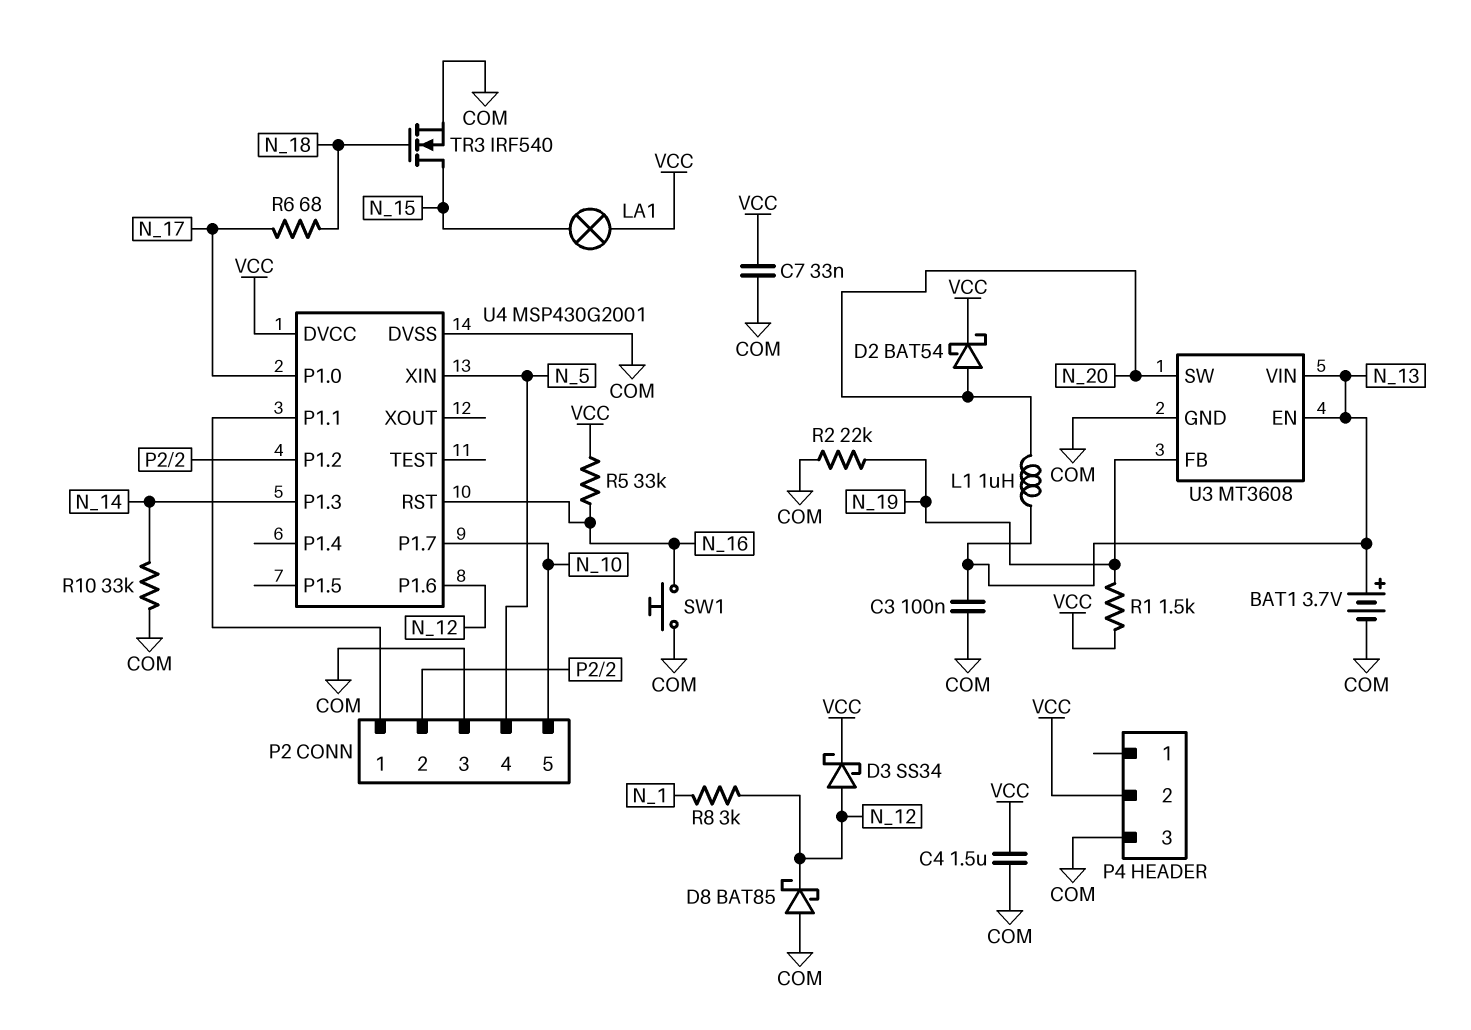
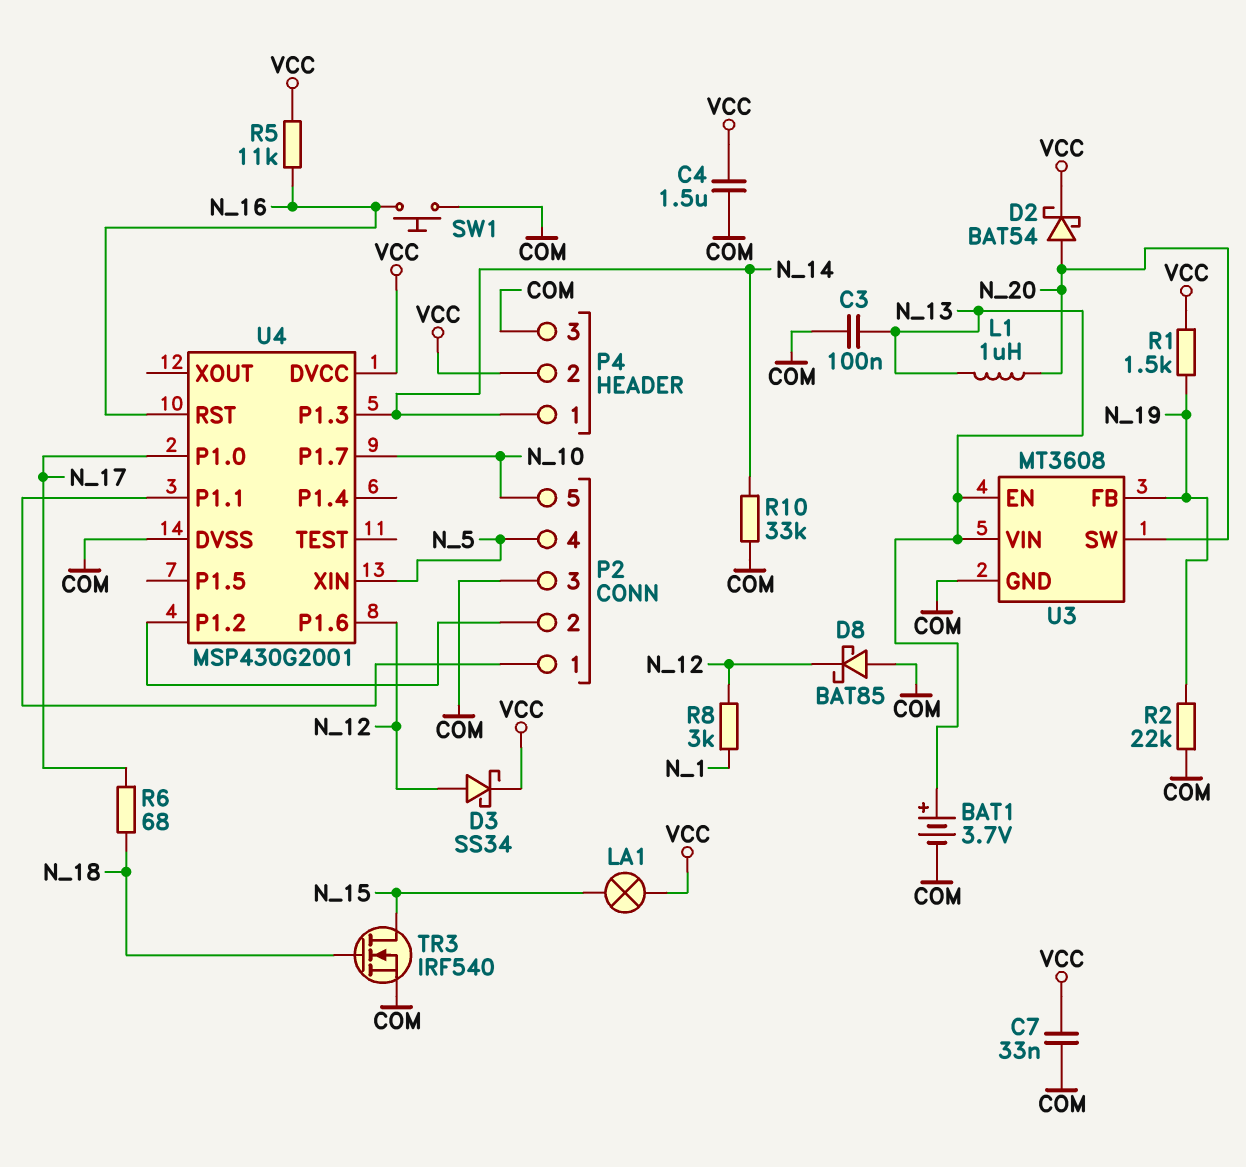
P4 pin 1: none -> N_14
R5: 33k (N_16, VCC) -> 11k (N_16, VCC)

